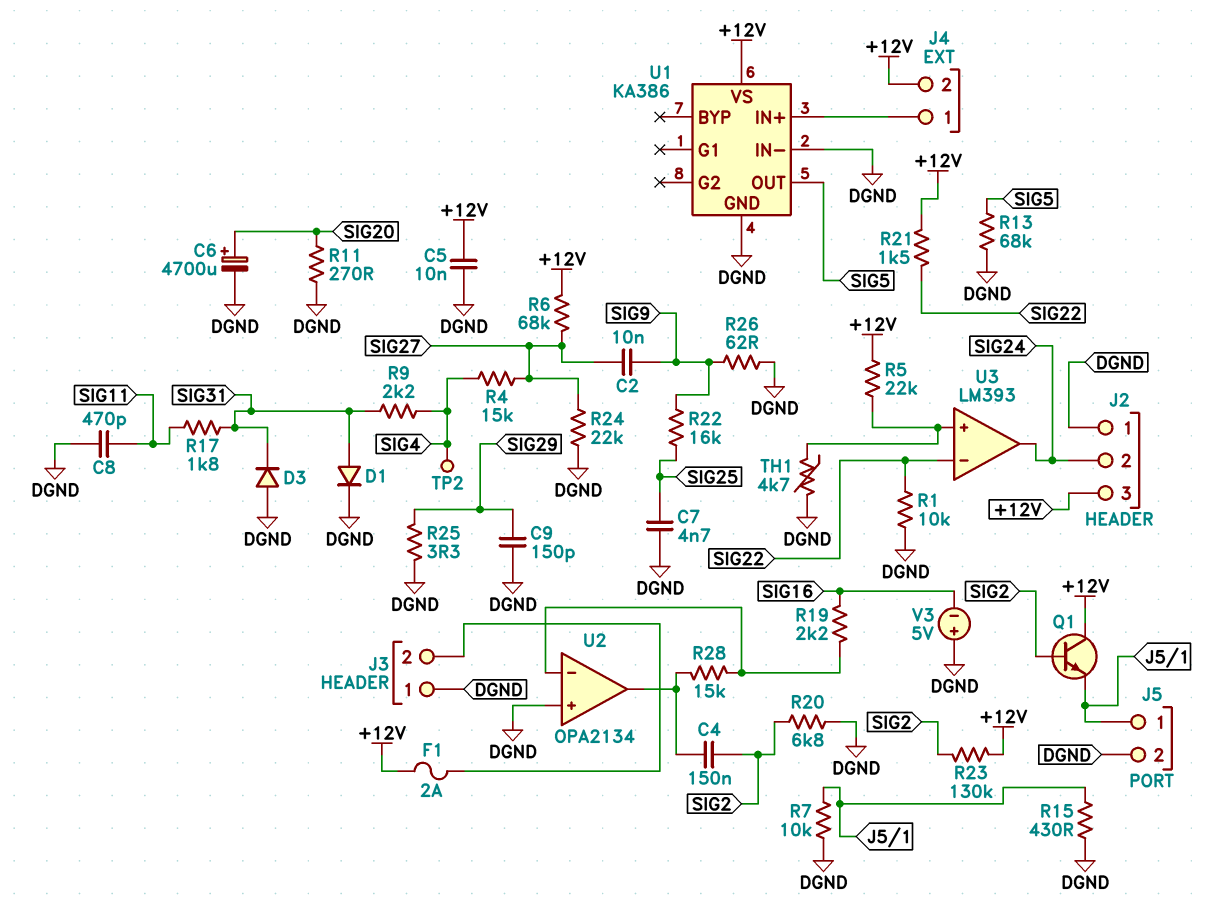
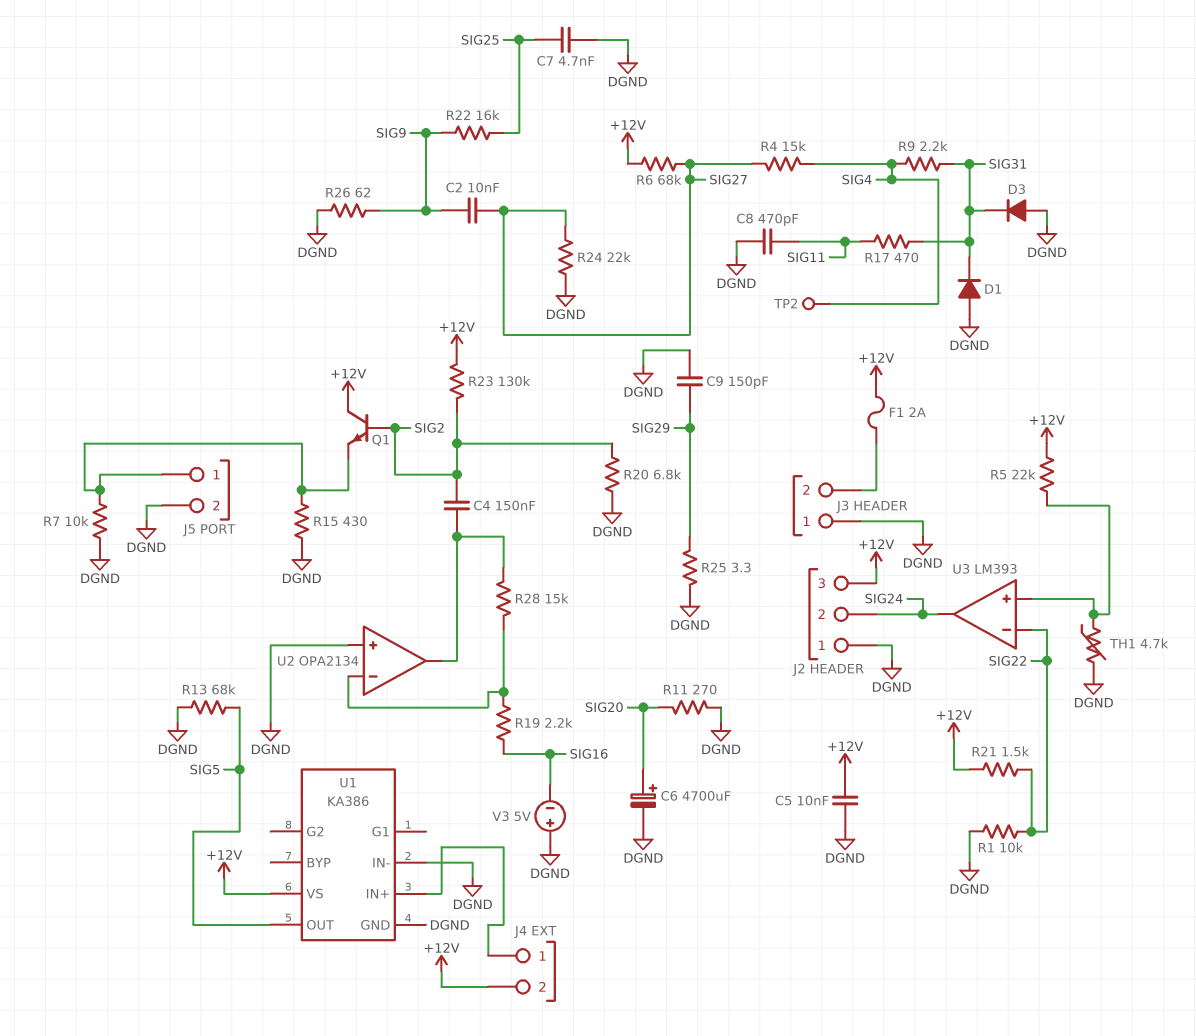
D1: diode (A SIG31, K DGND) -> diode (A DGND, K SIG31)
R17: 1.8k (SIG11, SIG31) -> 470 (SIG11, SIG31)

